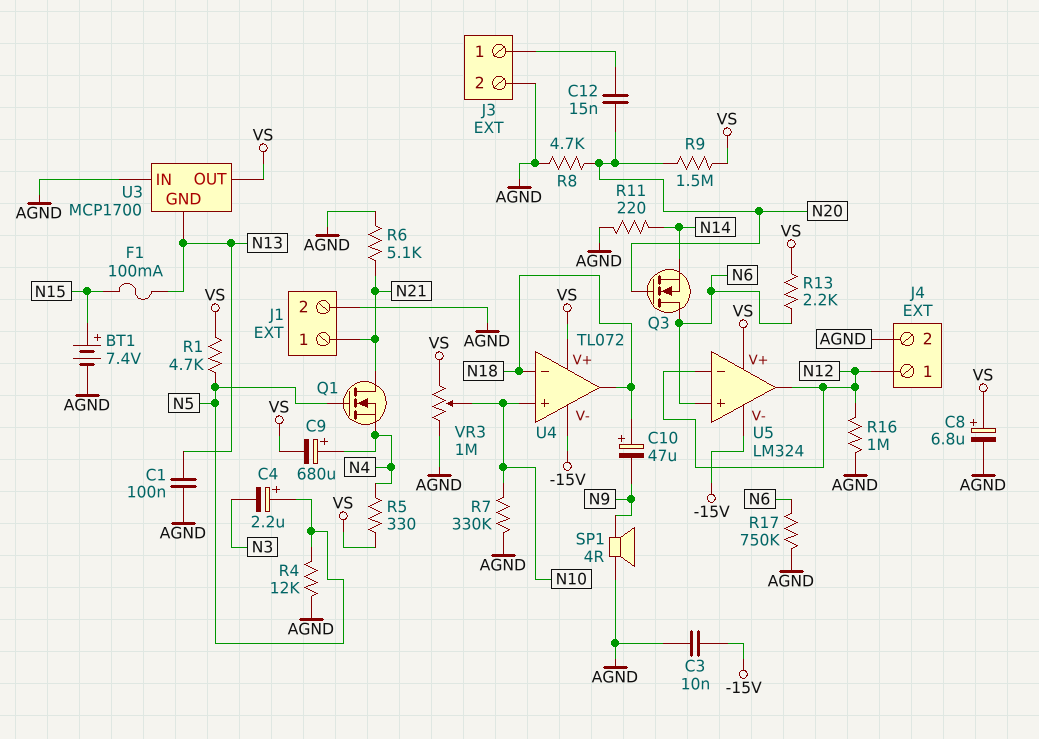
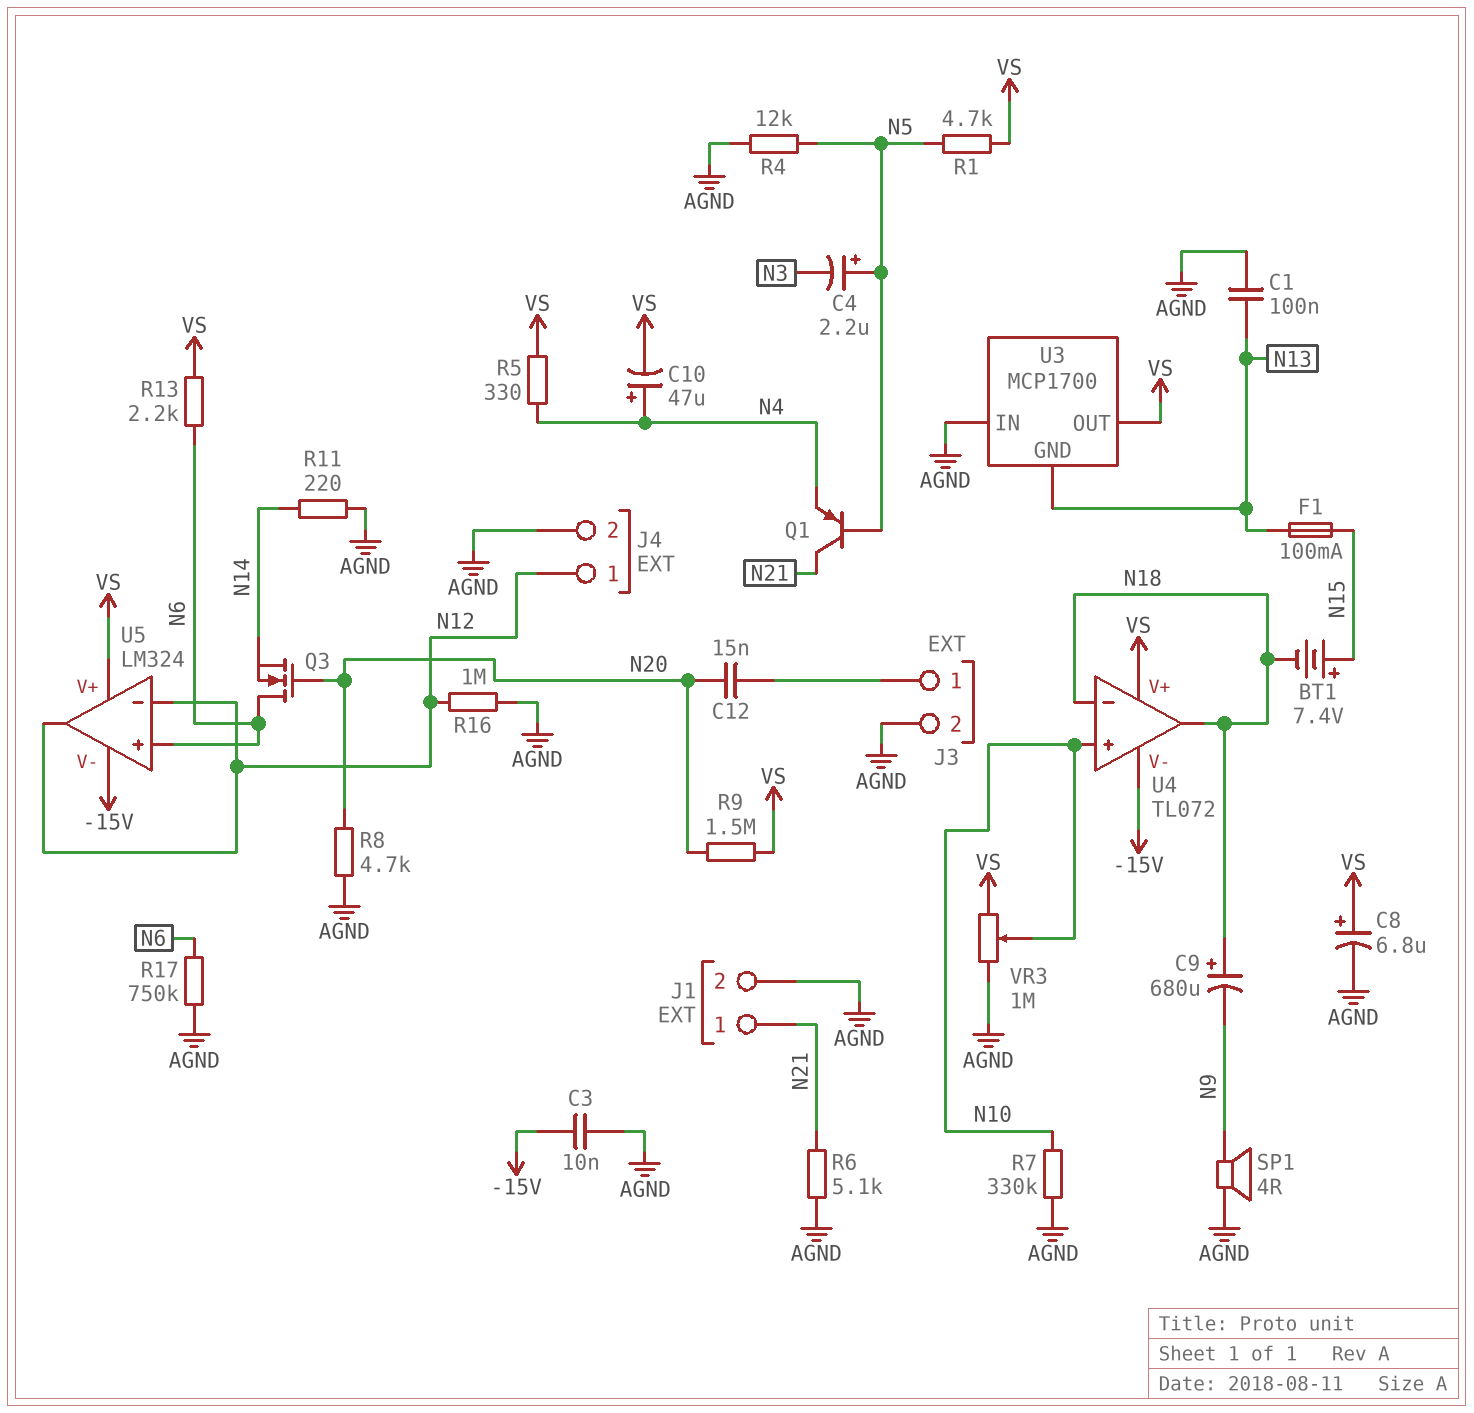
BT1: 7.4V (plus N15, minus AGND) -> 7.4V (plus N15, minus N18)
C9: 680uF (plus N4, minus VS) -> 680uF (plus N18, minus N9)
C10: 47uF (plus N18, minus N9) -> 47uF (plus N4, minus VS)
Q1: NMOS (G N5, D N21, S N4) -> PNP (B N5, C N21, E N4)

